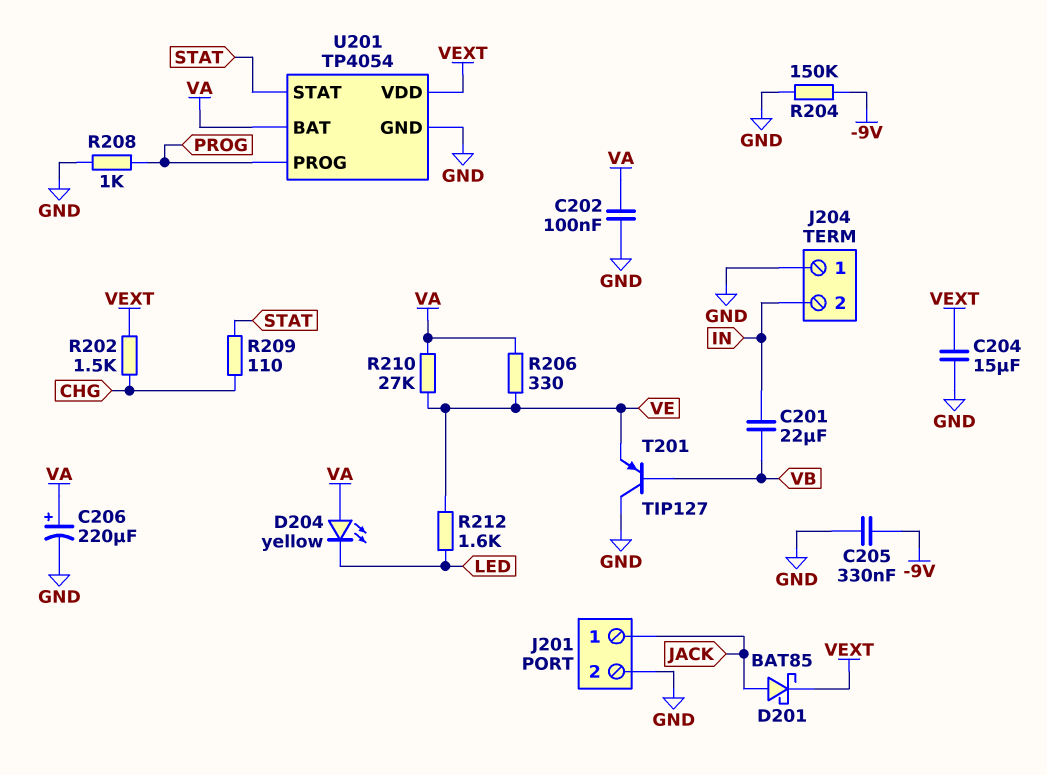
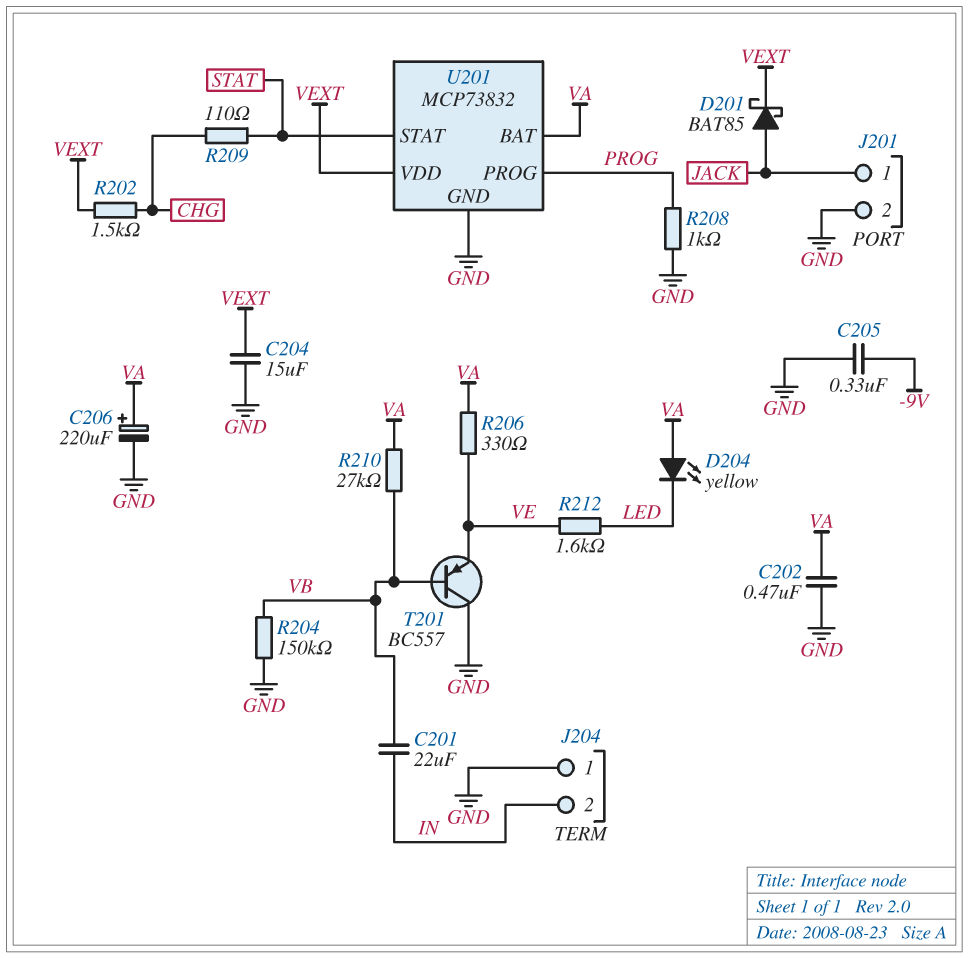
C202: 100nF (GND, VA) -> 470nF (GND, VA)
R204: 150k (-9V, GND) -> 150k (GND, VB)
R210: 27k (VA, VE) -> 27k (VA, VB)
T201: PNP TIP127 (B VB, C GND, E VE) -> PNP BC557 (B VB, C GND, E VE)
U201: TP4054 -> MCP73832

